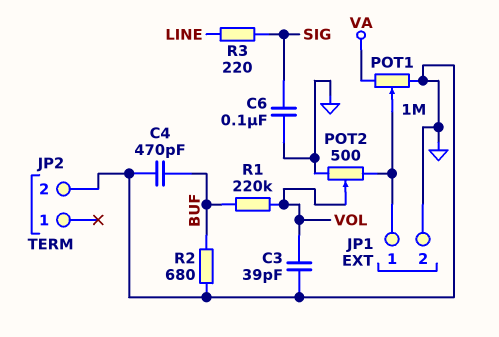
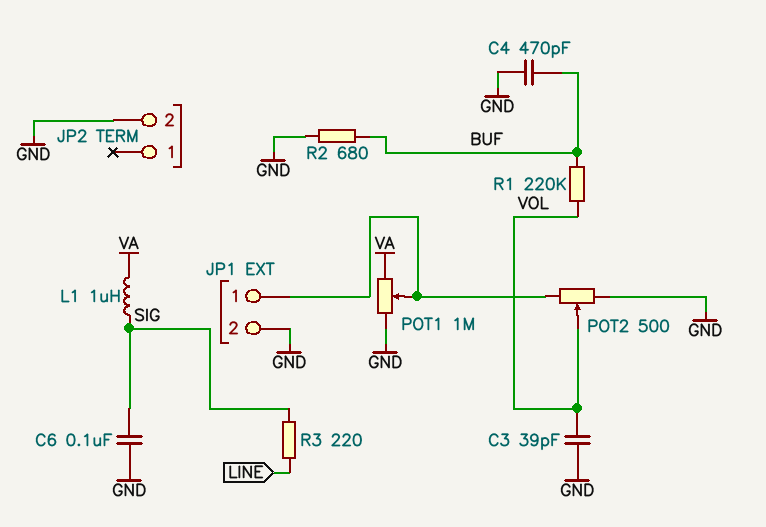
L1: none -> 1uH (SIG, VA)

